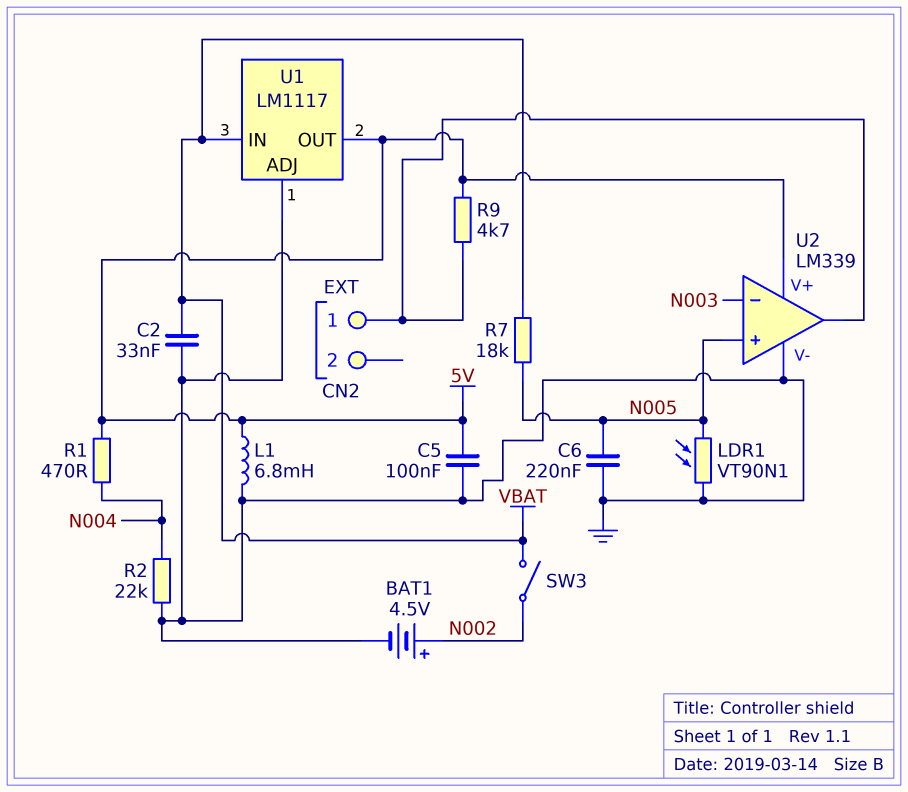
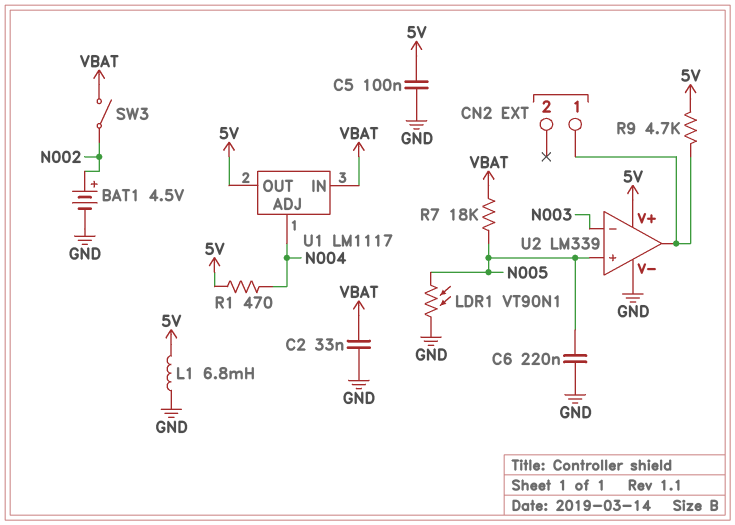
R2: 22k (GND, N004) -> none
U1 pin ADJ: GND -> N004

